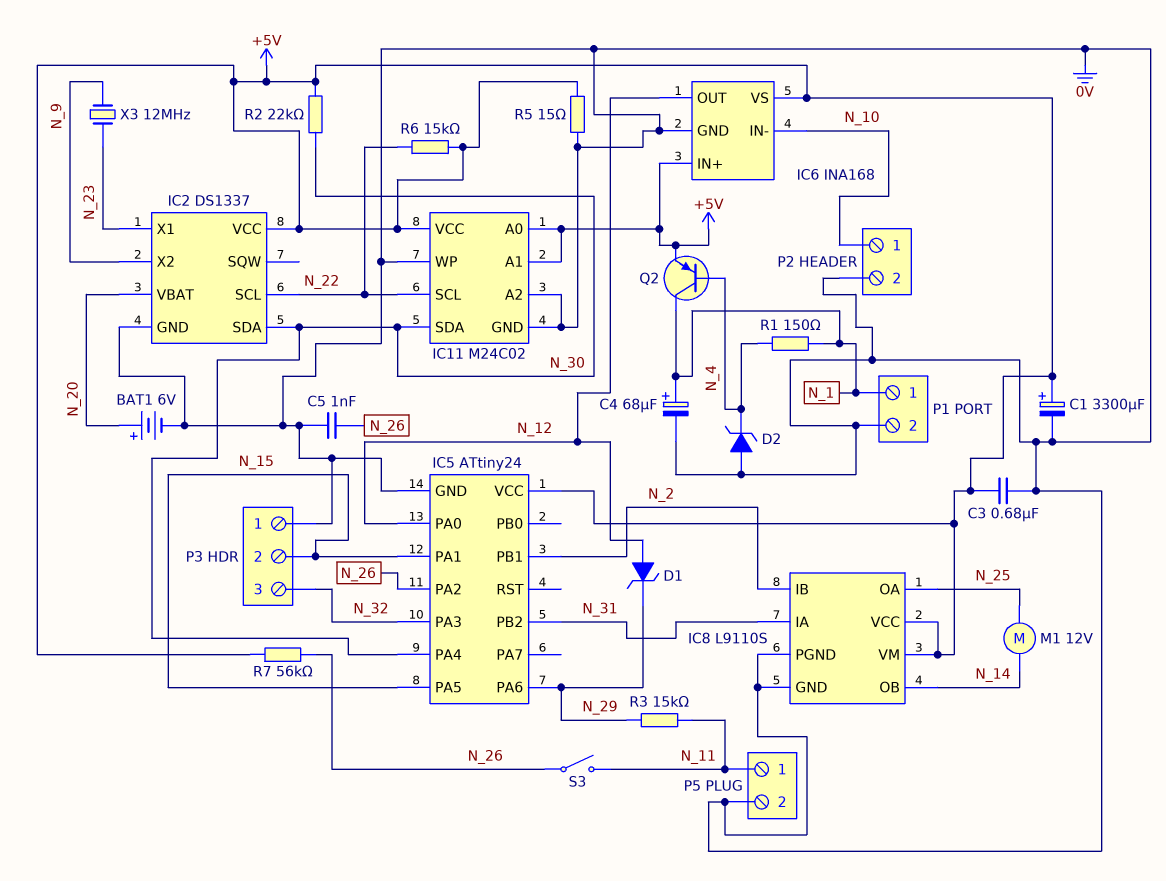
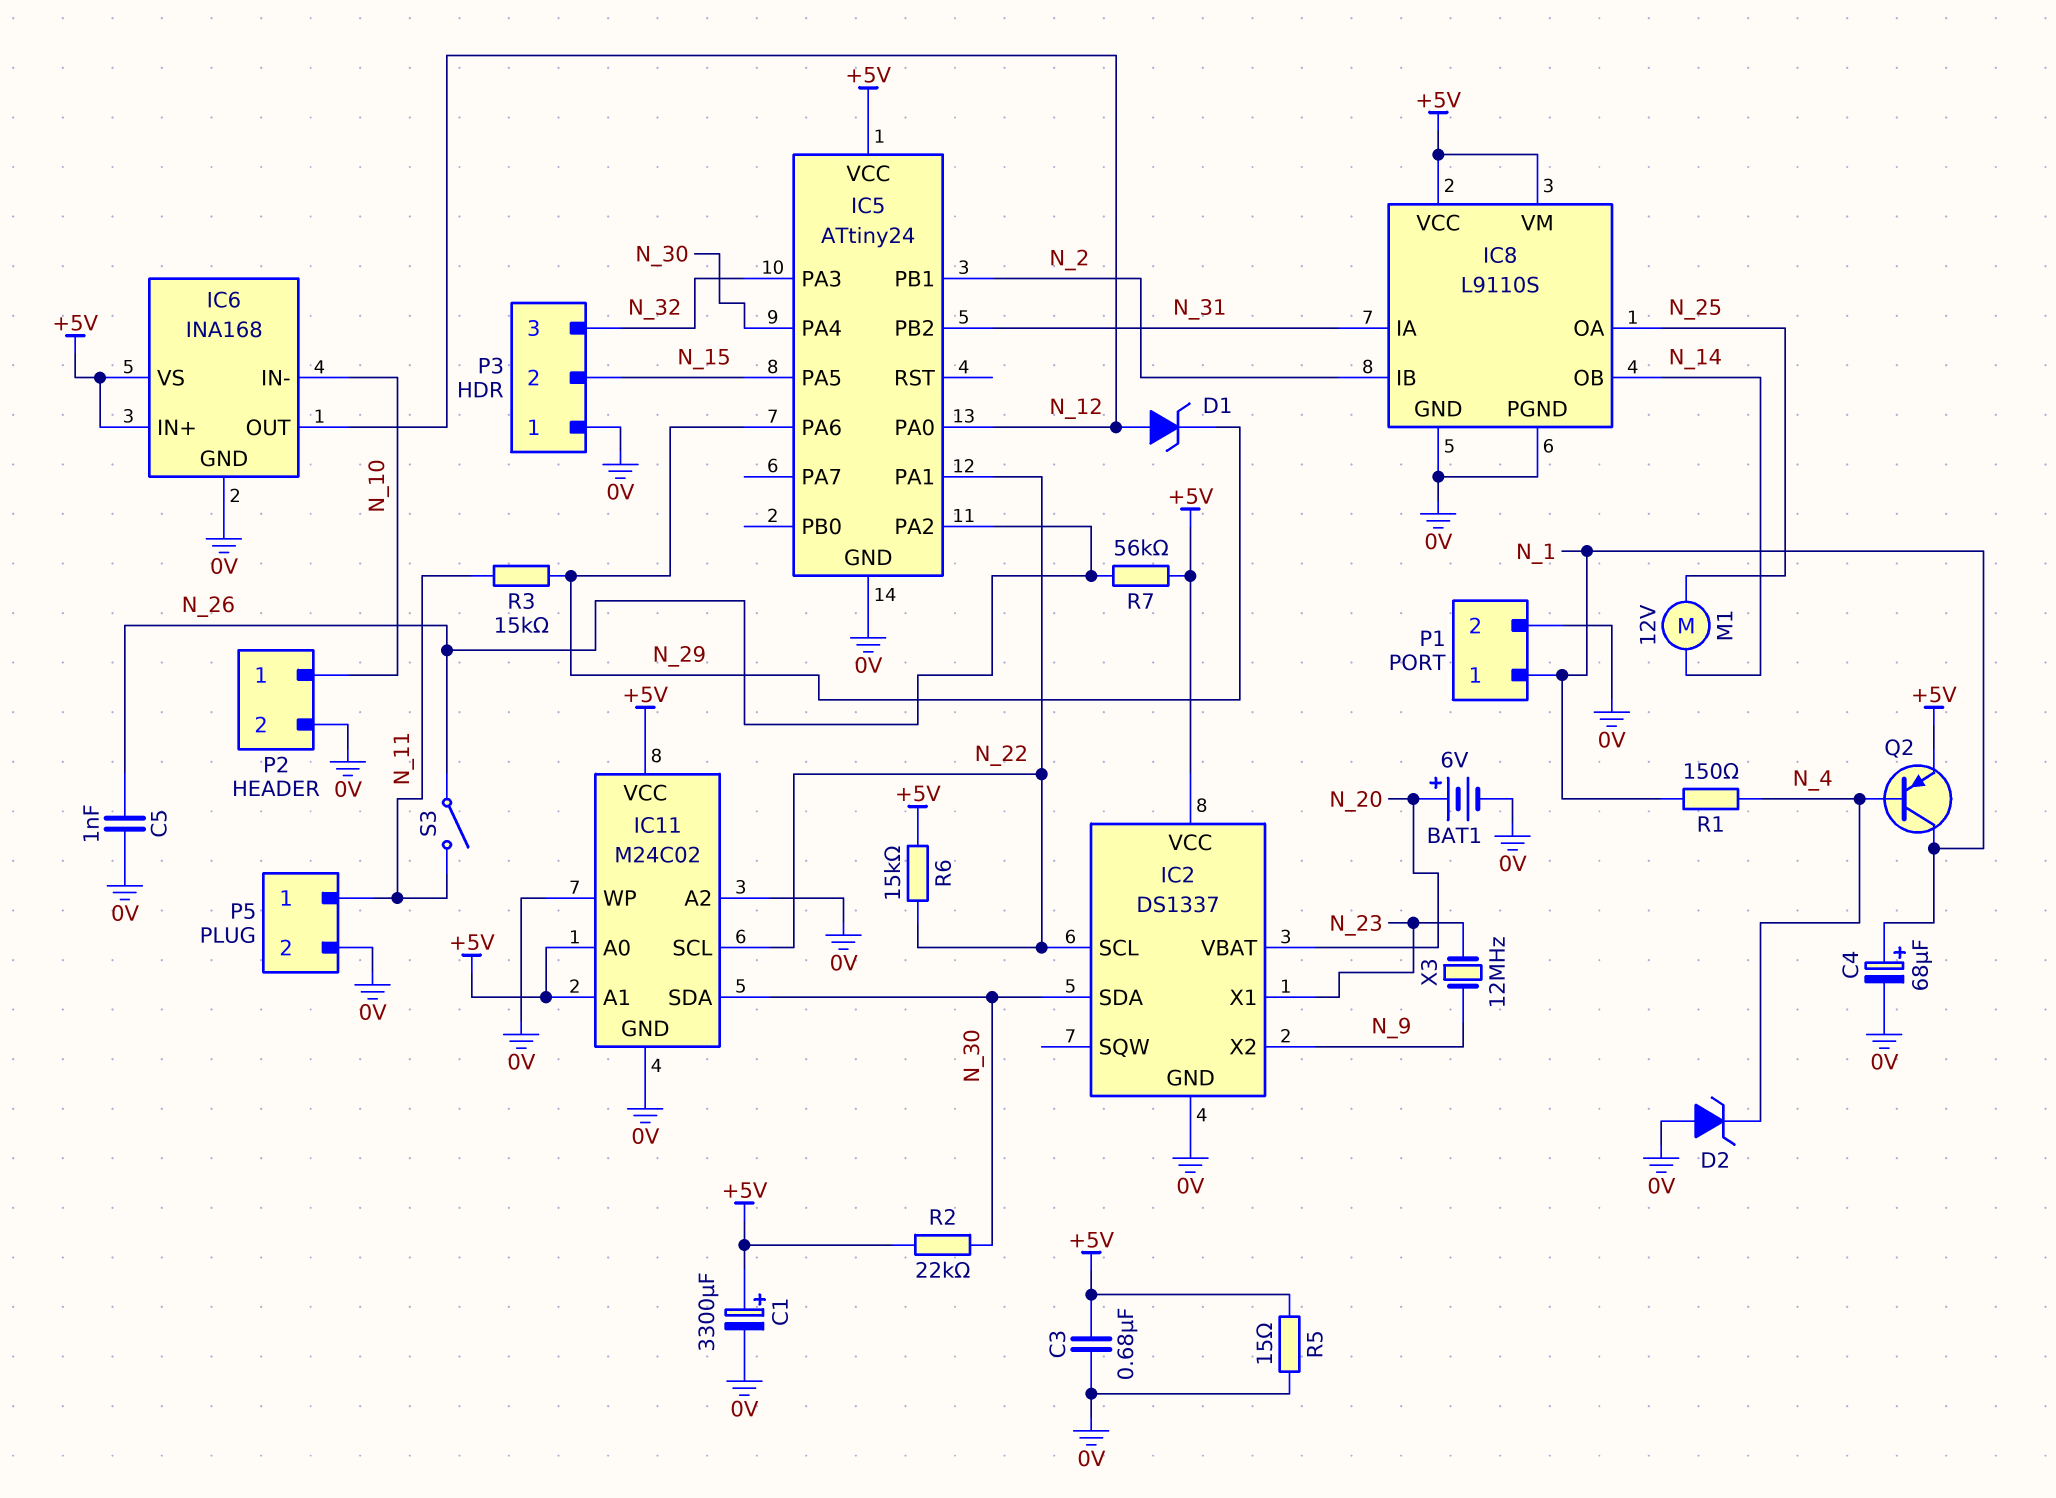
IC5 pin PA1: N_15 -> N_22

